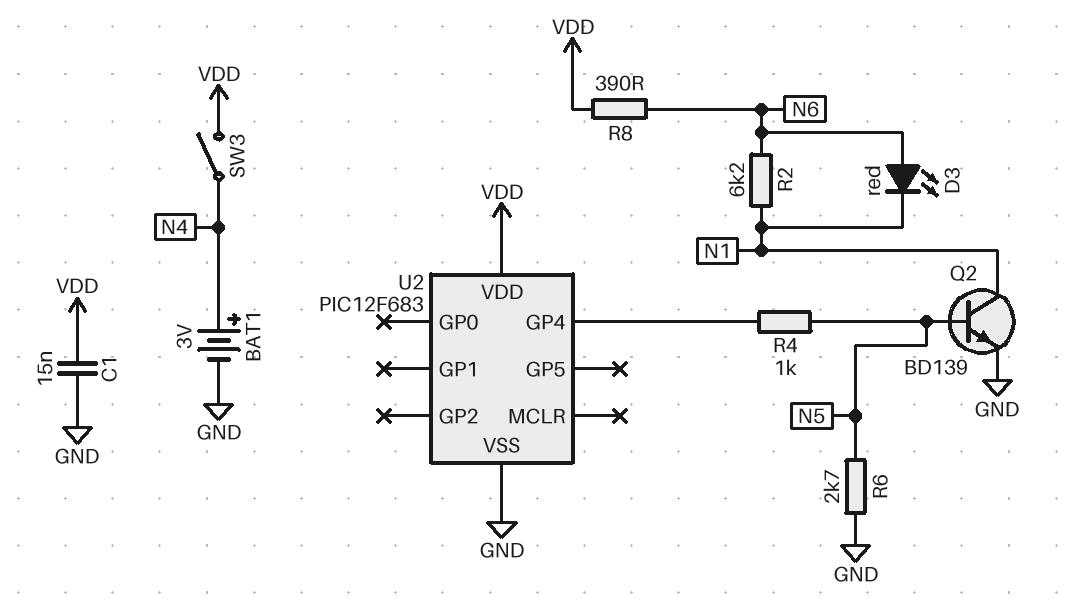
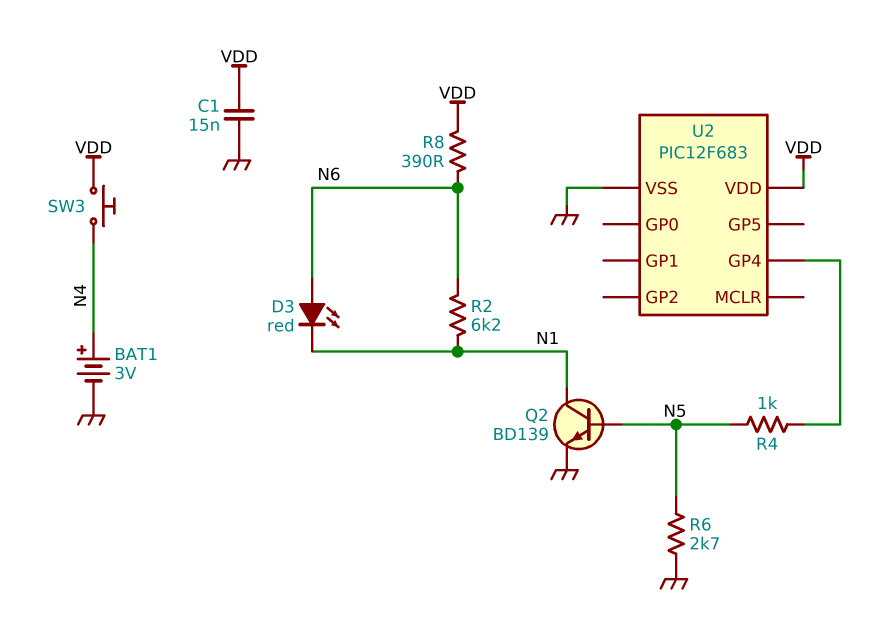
SW3: switch (N4, VDD) -> button (N4, VDD)

